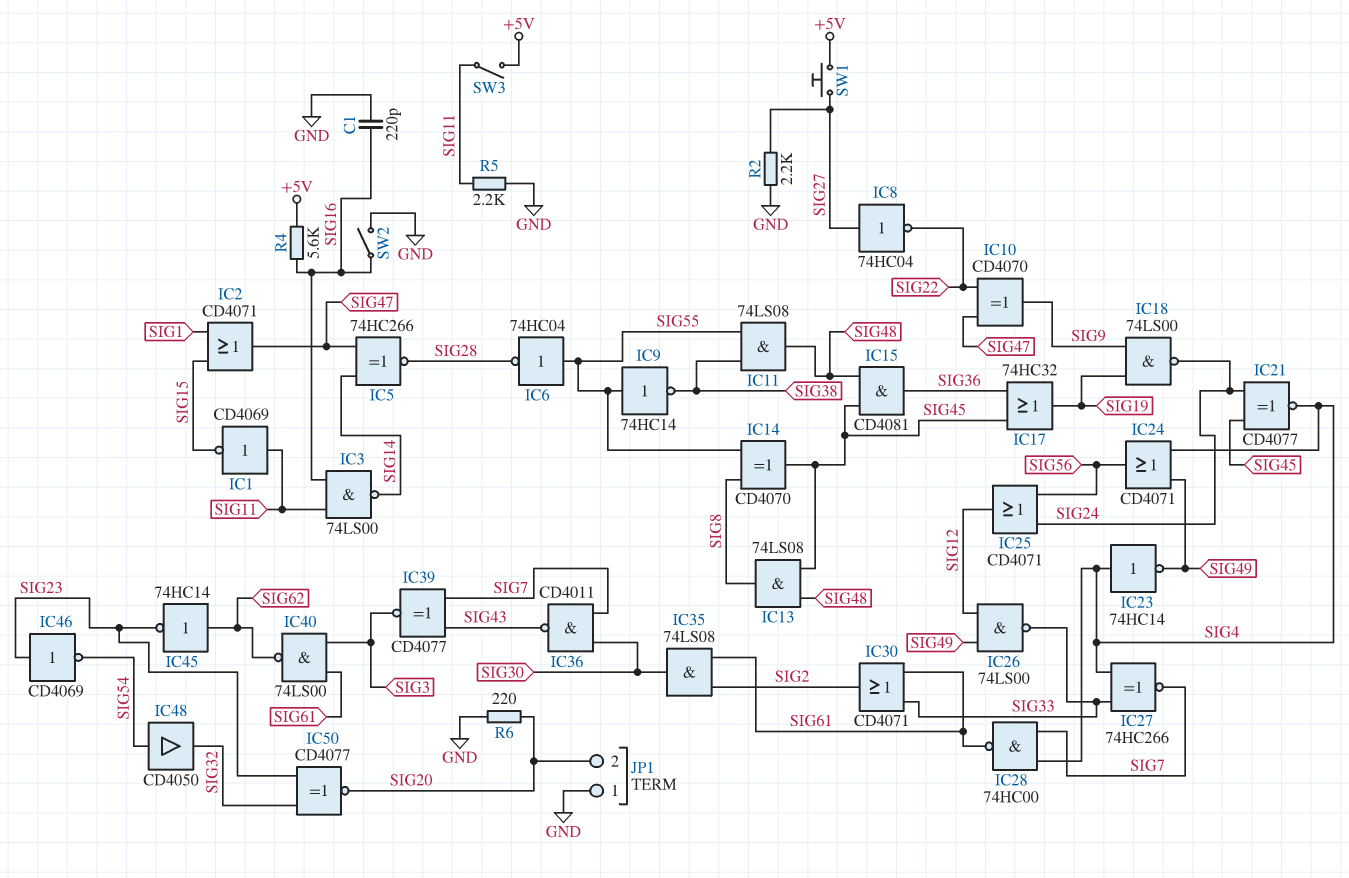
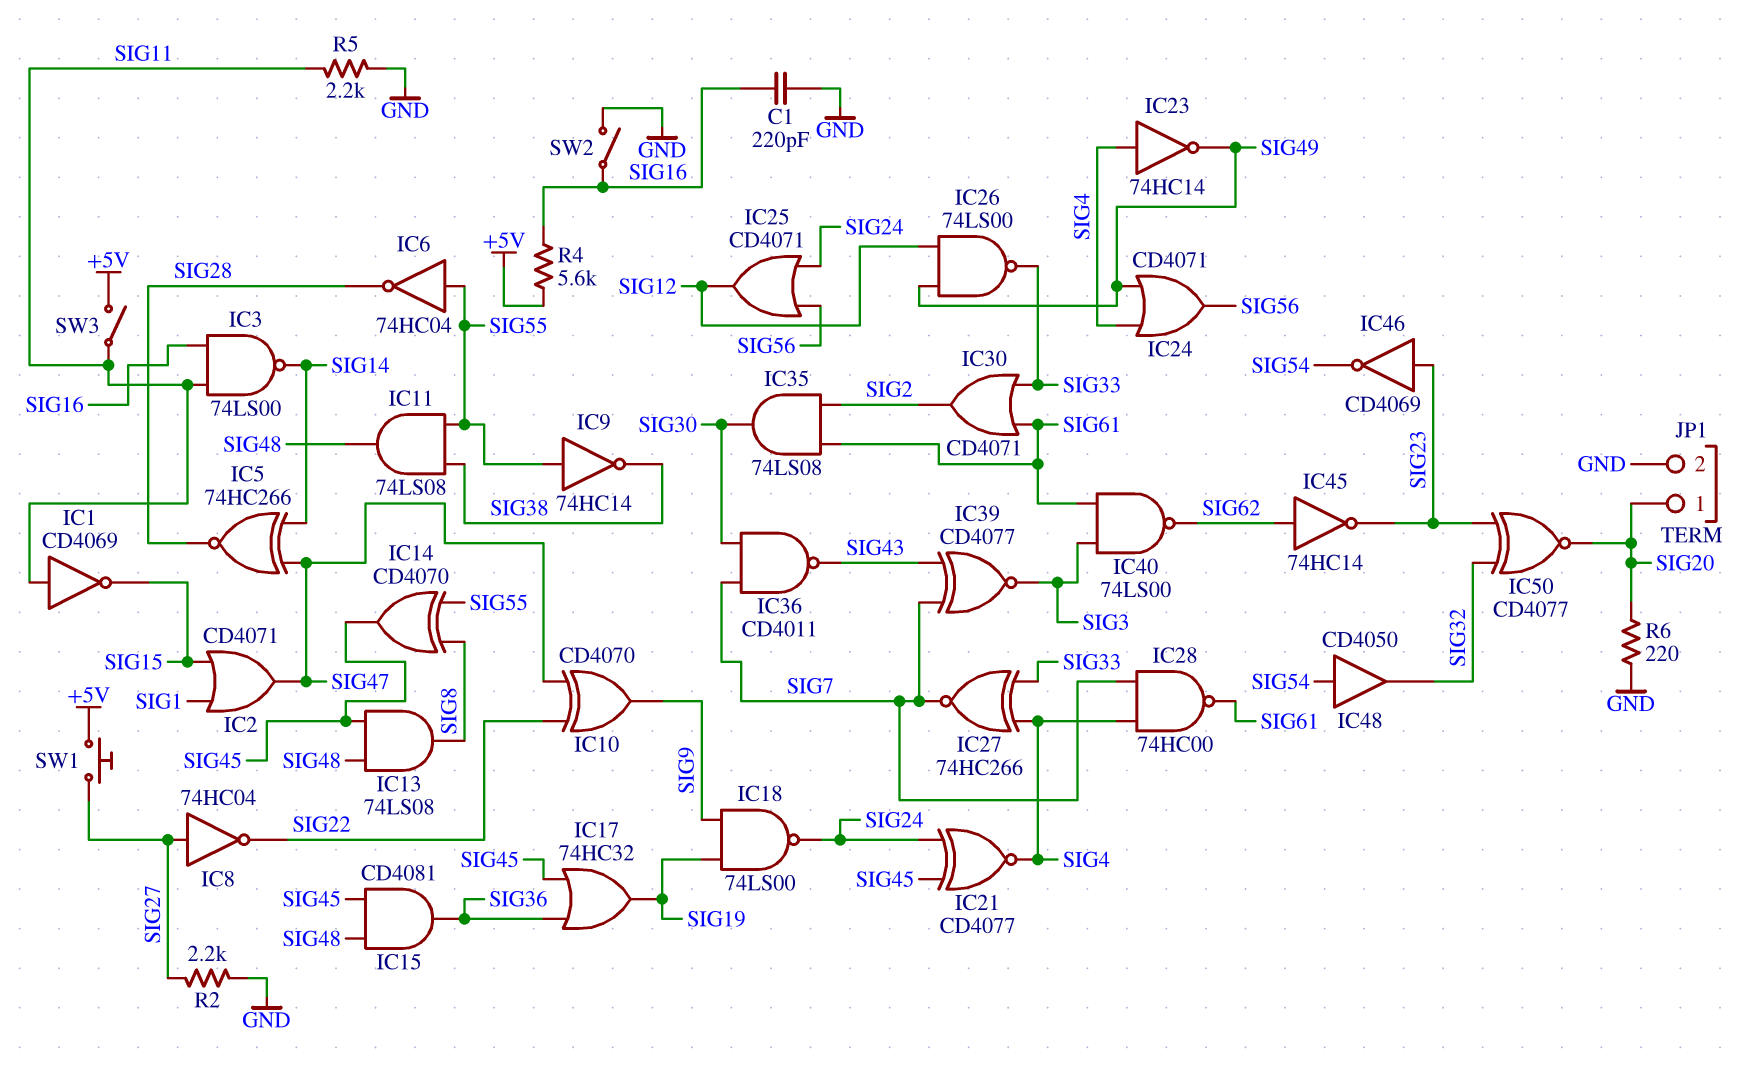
JP1 pin 1: GND -> SIG20
JP1 pin 2: SIG20 -> GND

